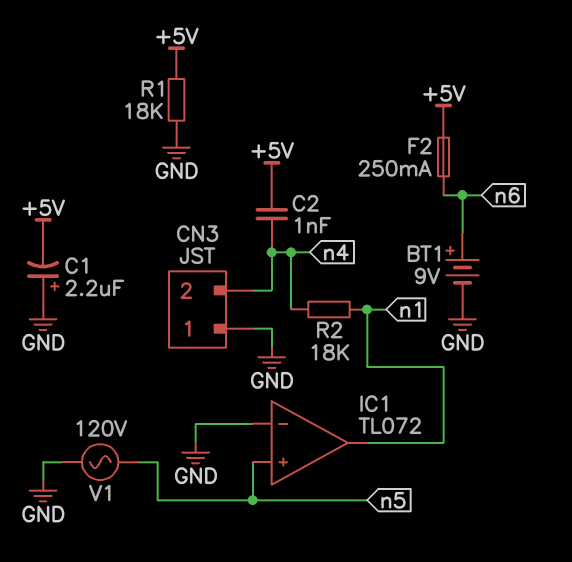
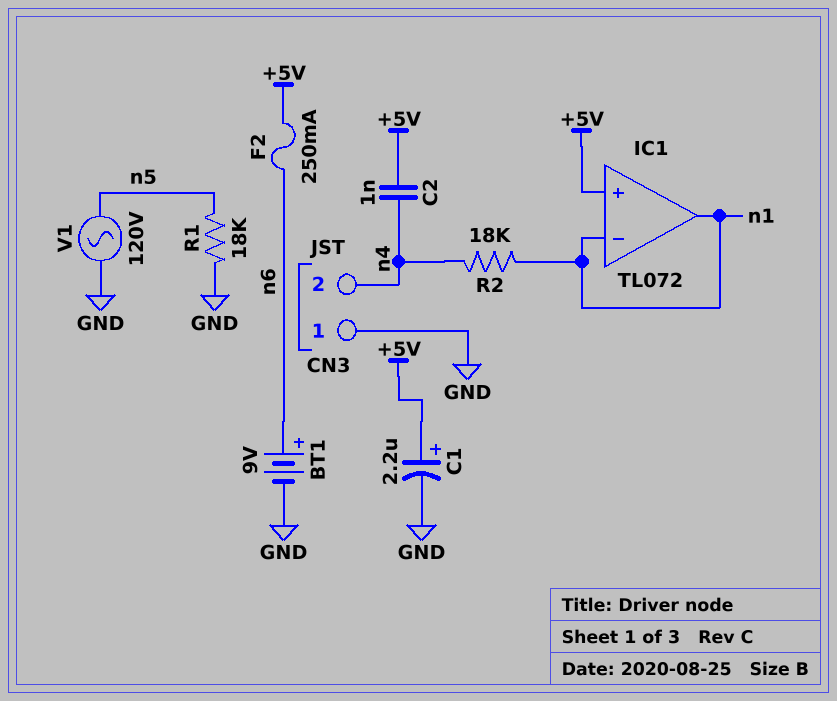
C1: 2.2uF (plus GND, minus +5V) -> 2.2uF (plus +5V, minus GND)
IC1 pin in+: n5 -> +5V
IC1 pin in-: GND -> n1
R1: 18k (+5V, GND) -> 18k (GND, n5)

